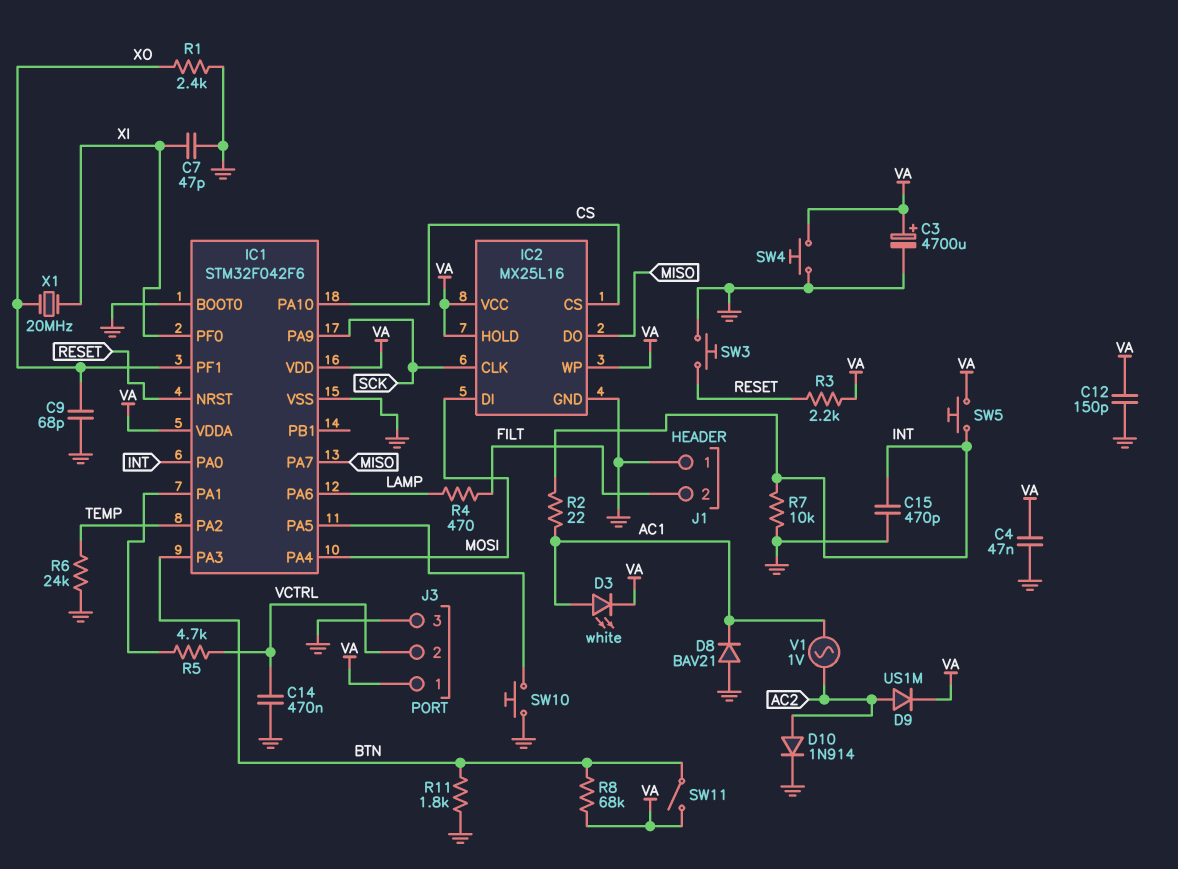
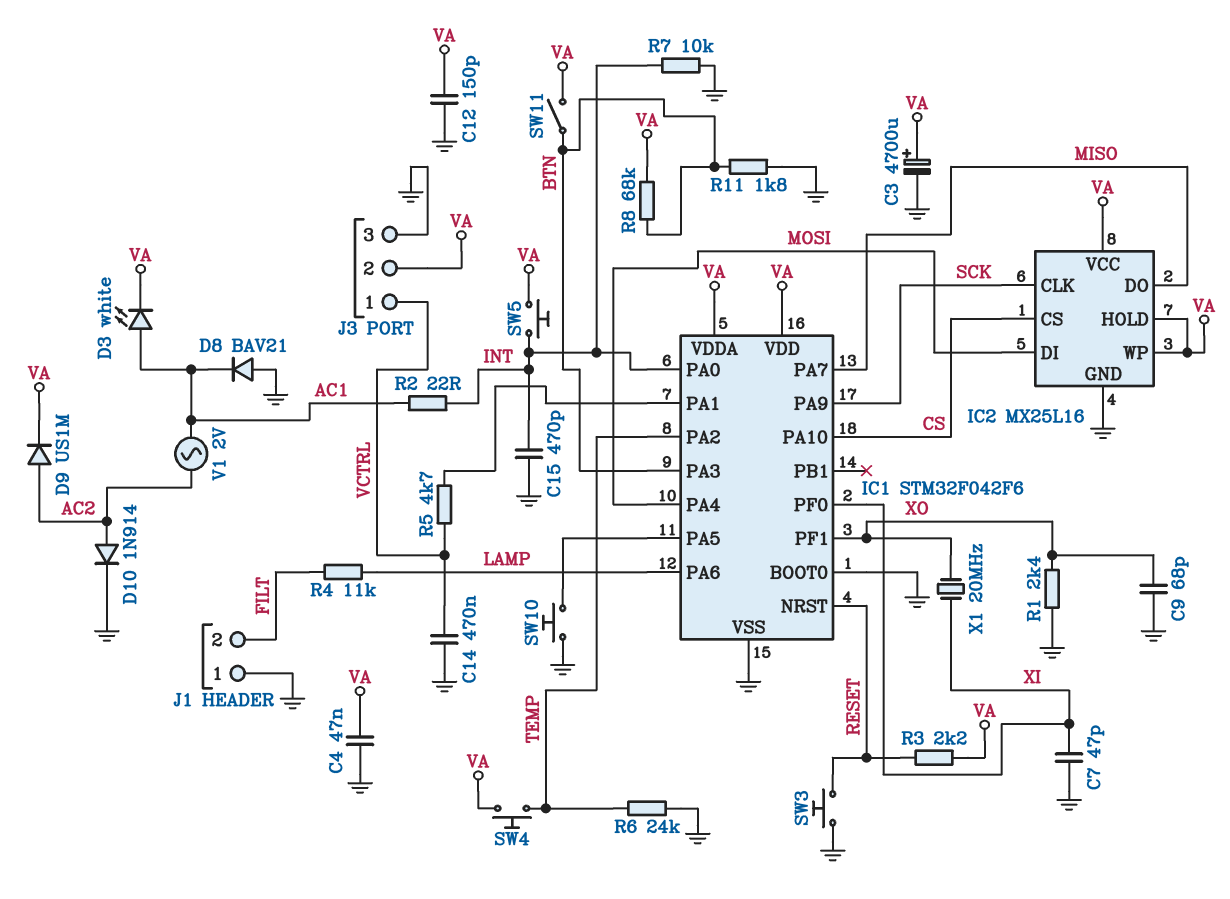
J3 pin 1: VA -> VCTRL
J3 pin 2: VCTRL -> VA
R4: 470 (FILT, LAMP) -> 11k (FILT, LAMP)
SW4: button (GND, VA) -> button (TEMP, VA)
V1: AC 1V (AC1, AC2) -> AC 2V (AC1, AC2)

